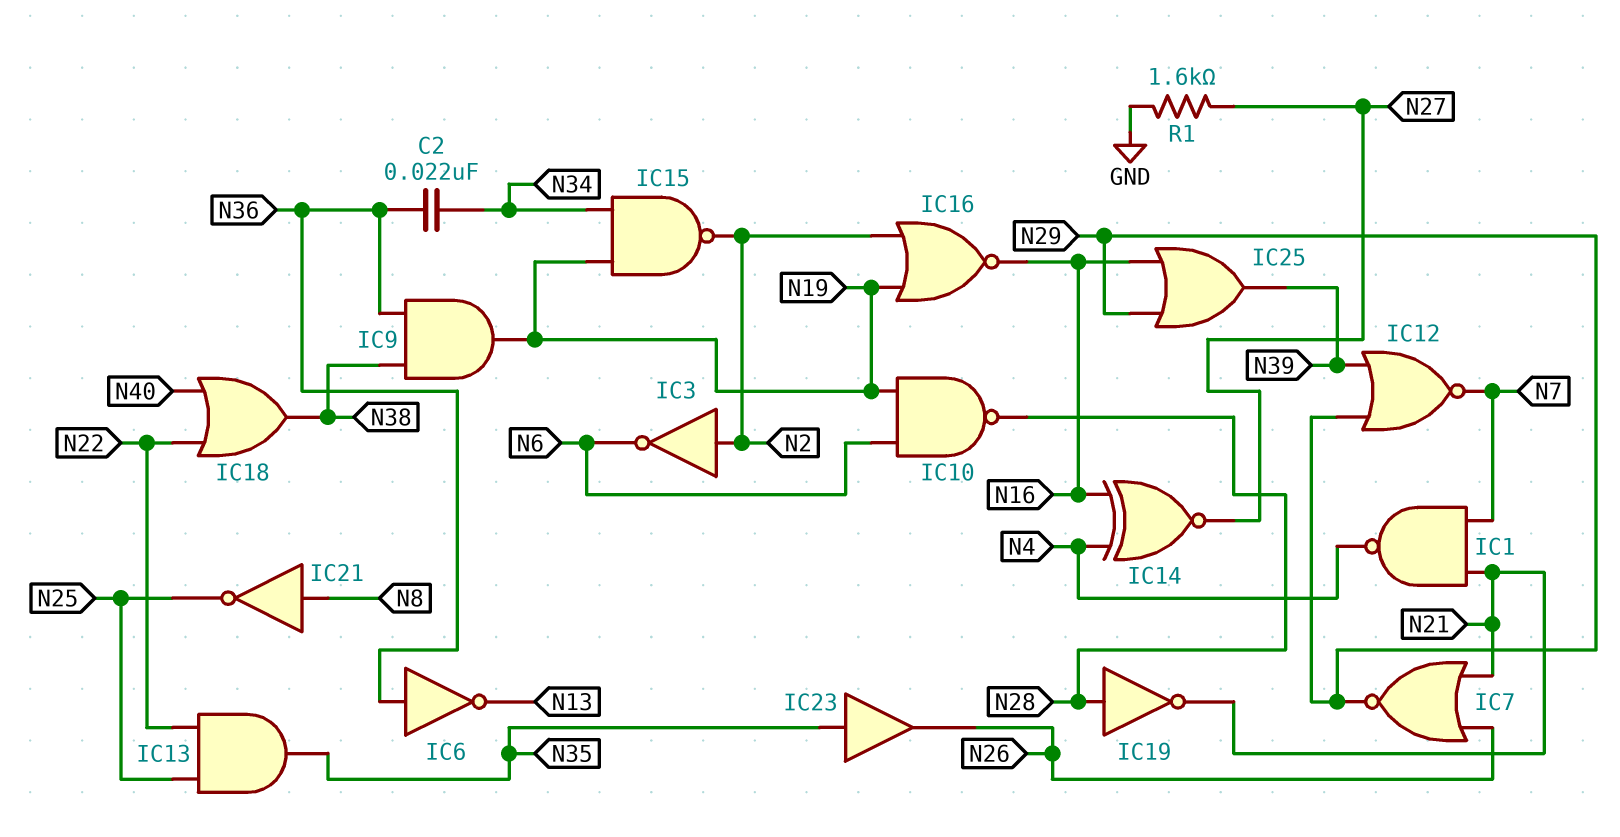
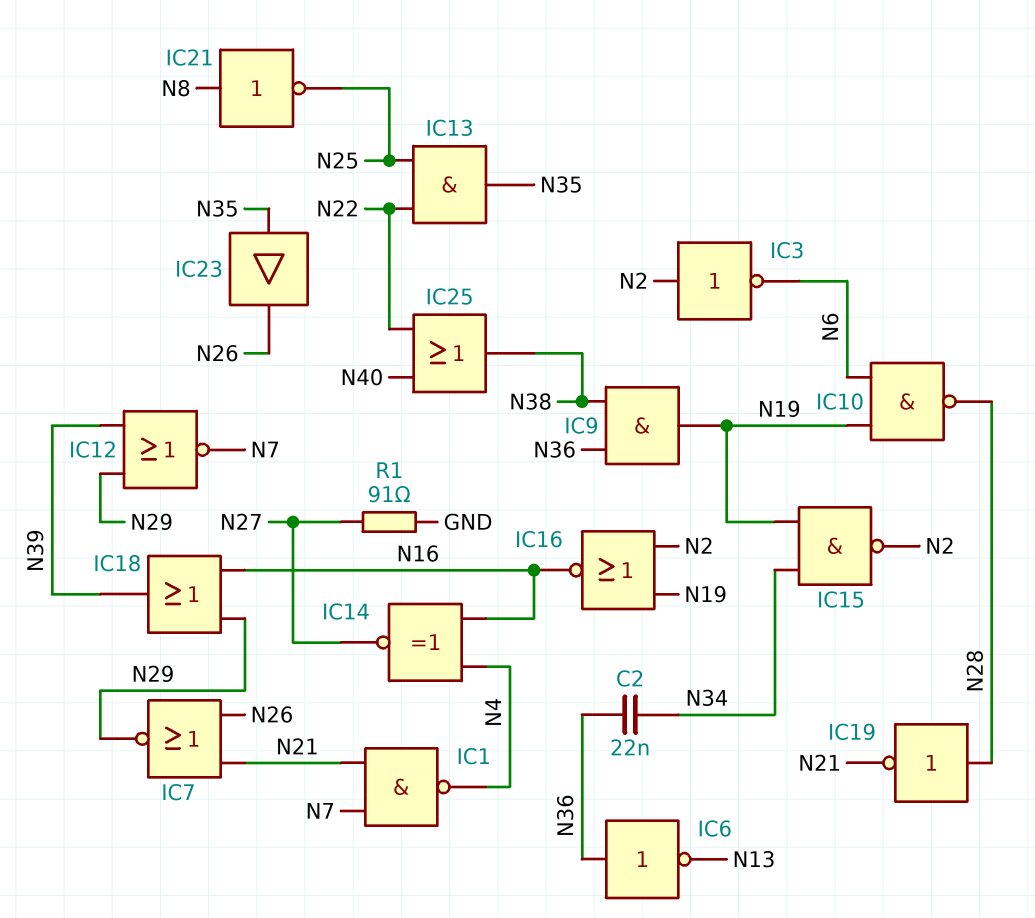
IC18: OR (in N22, in N40, out N38) -> OR (in N16, in N29, out N39)
IC25: OR (in N16, in N29, out N39) -> OR (in N22, in N40, out N38)
R1: 1.6k (GND, N27) -> 91 (GND, N27)

